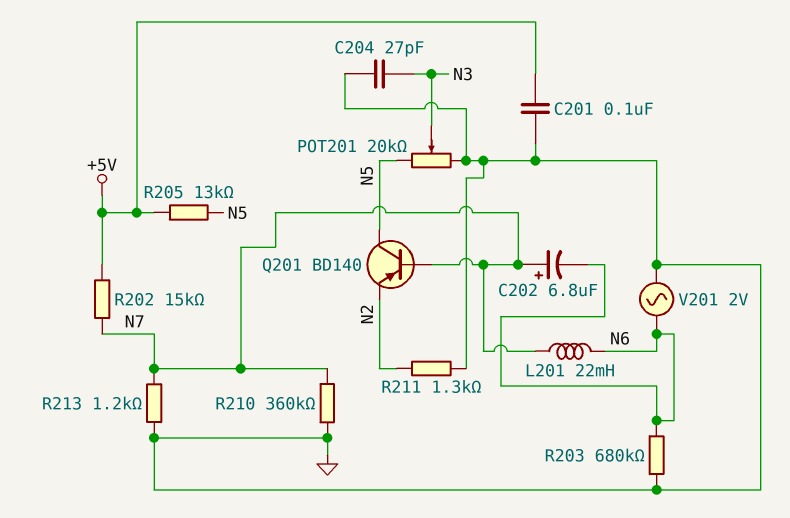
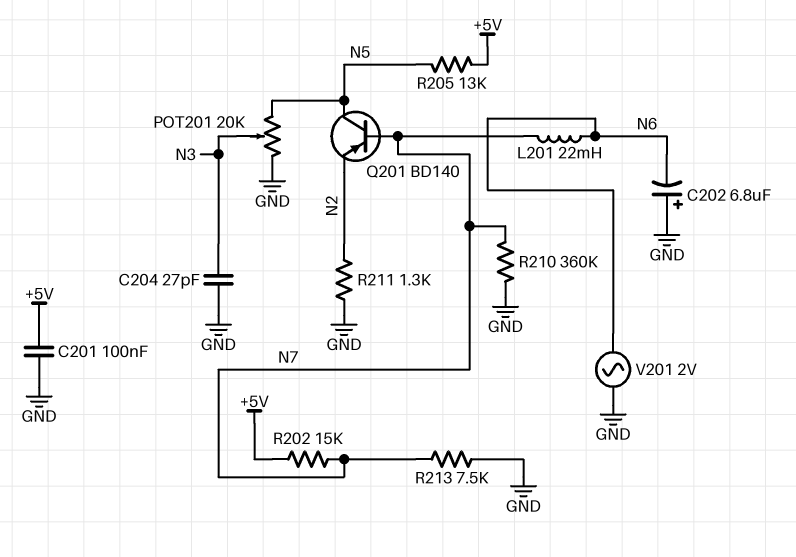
C202: 6.8uF (plus N7, minus N6) -> 6.8uF (plus GND, minus N6)
R203: 680k (GND, N6) -> none
R213: 1.2k (GND, N7) -> 7.5k (GND, N7)

